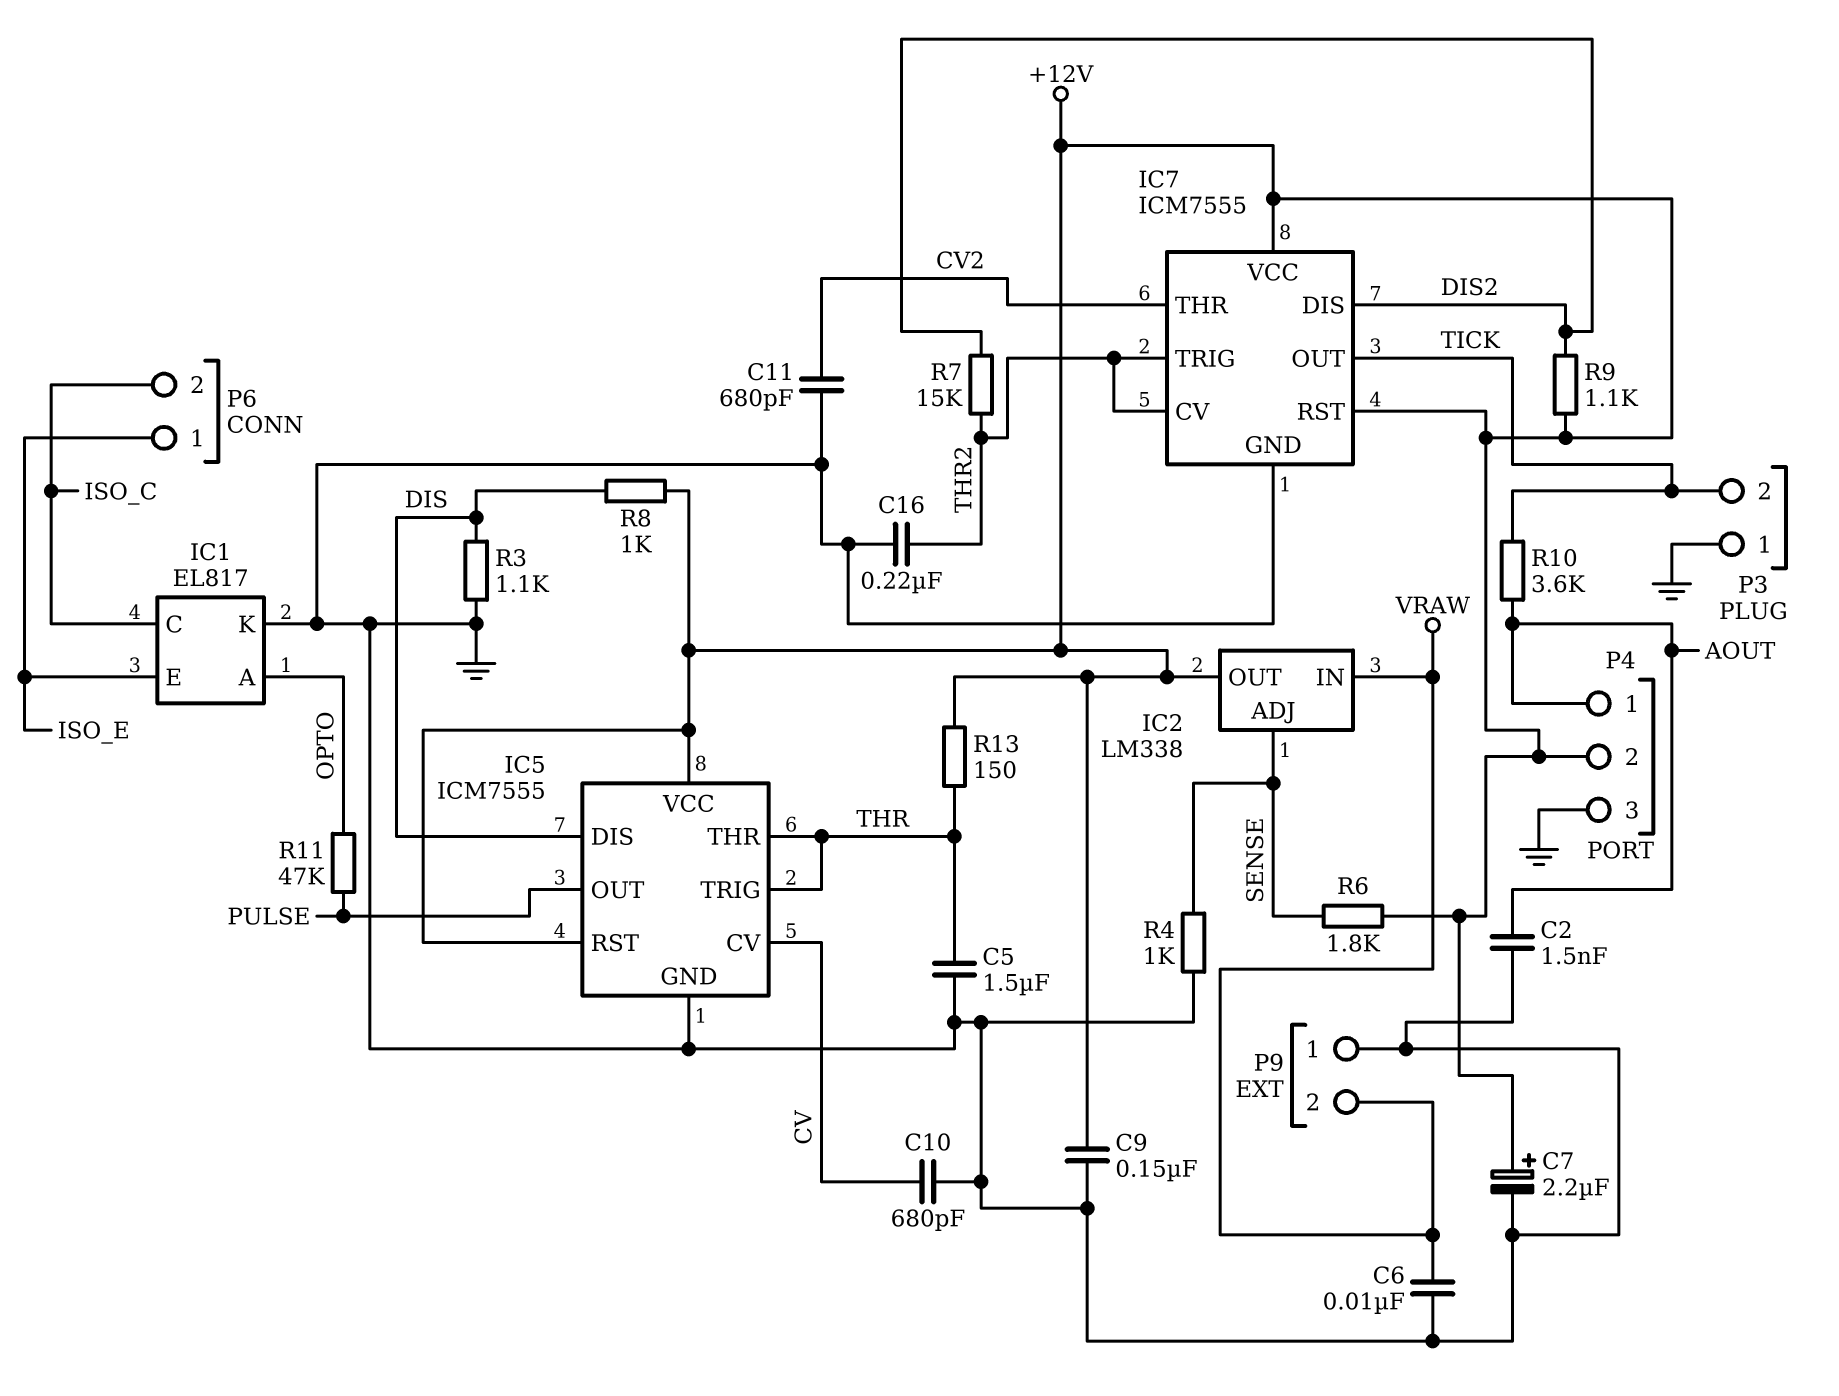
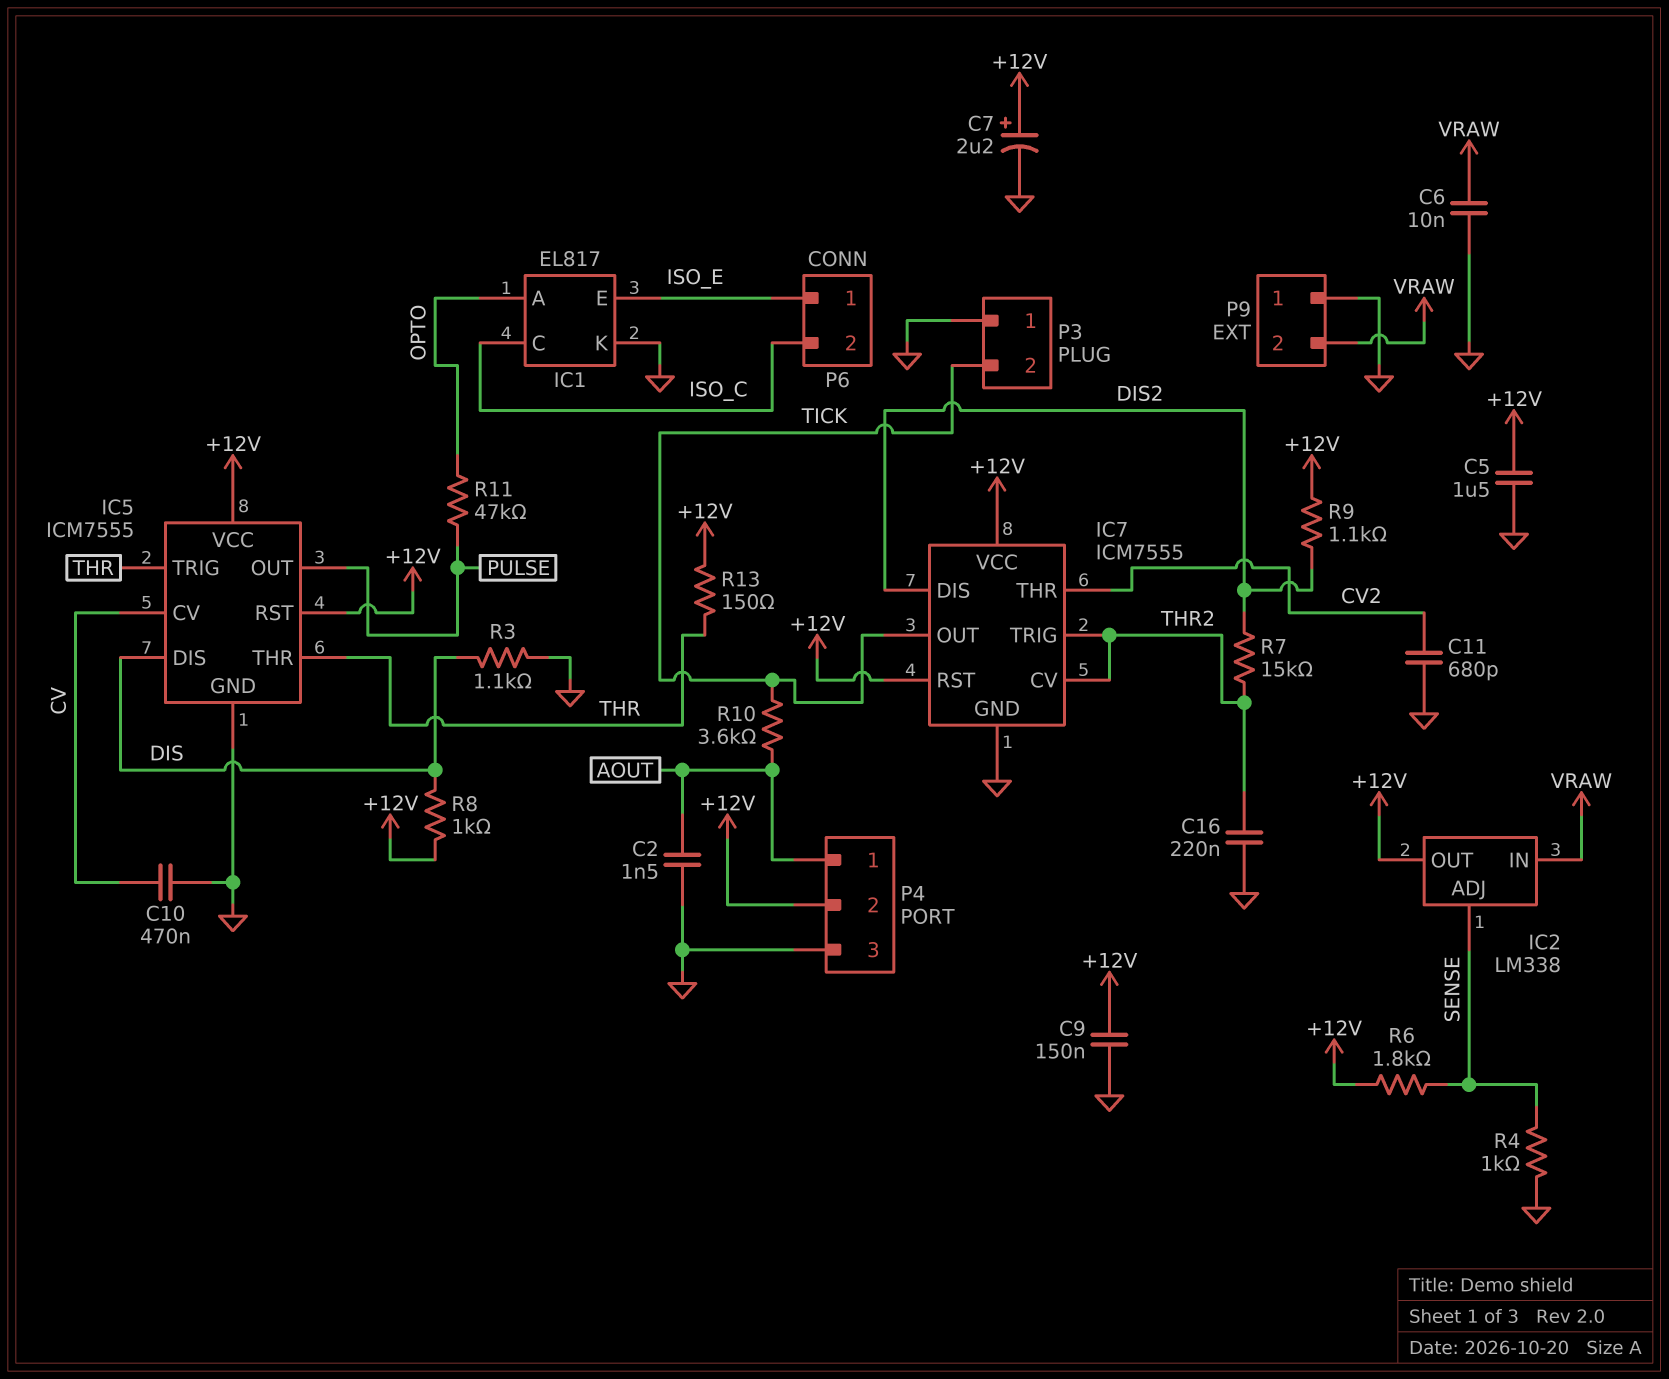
C5: 1.5uF (GND, THR) -> 1.5uF (+12V, GND)
C10: 680pF (CV, GND) -> 470nF (CV, GND)

